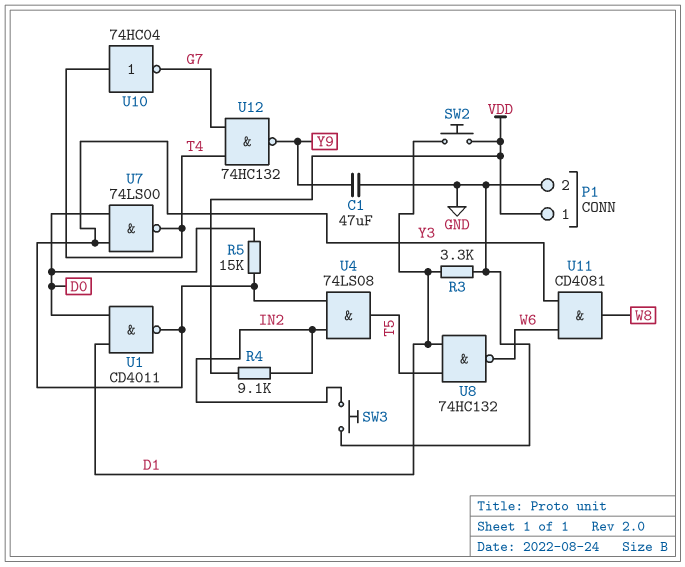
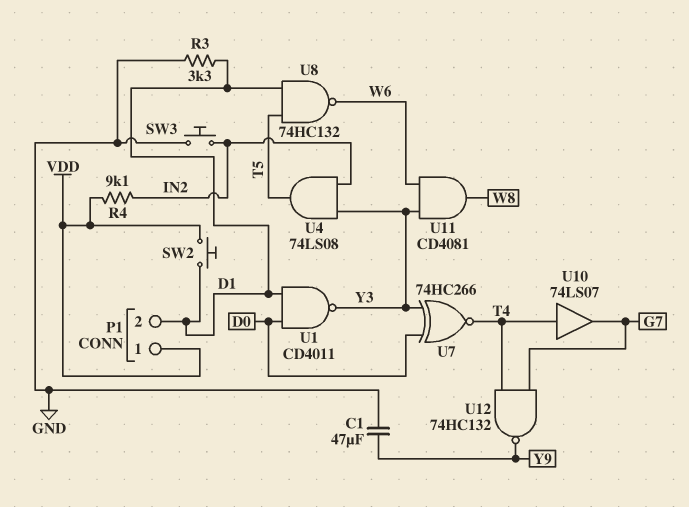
P1 pin 2: GND -> D1
R5: 15k (D0, Y3) -> none
U7: NAND 74LS00 (in D0, in Y3, out T4) -> XNOR 74HC266 (in D0, in Y3, out T4)
U10: NOT 74HC04 (in T4, out G7) -> buffer 74LS07 (in T4, out G7)

